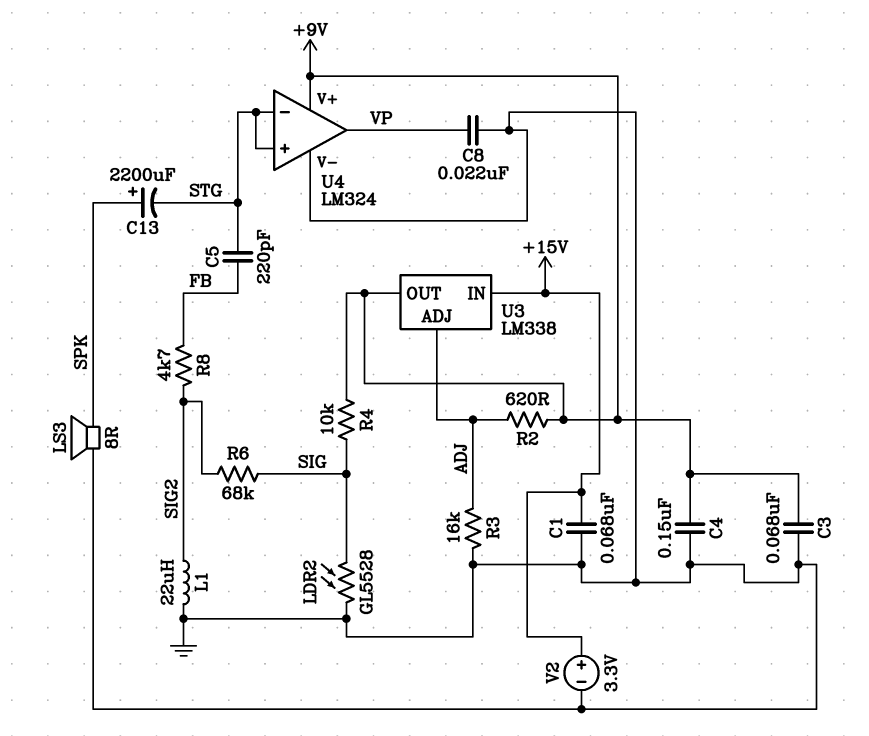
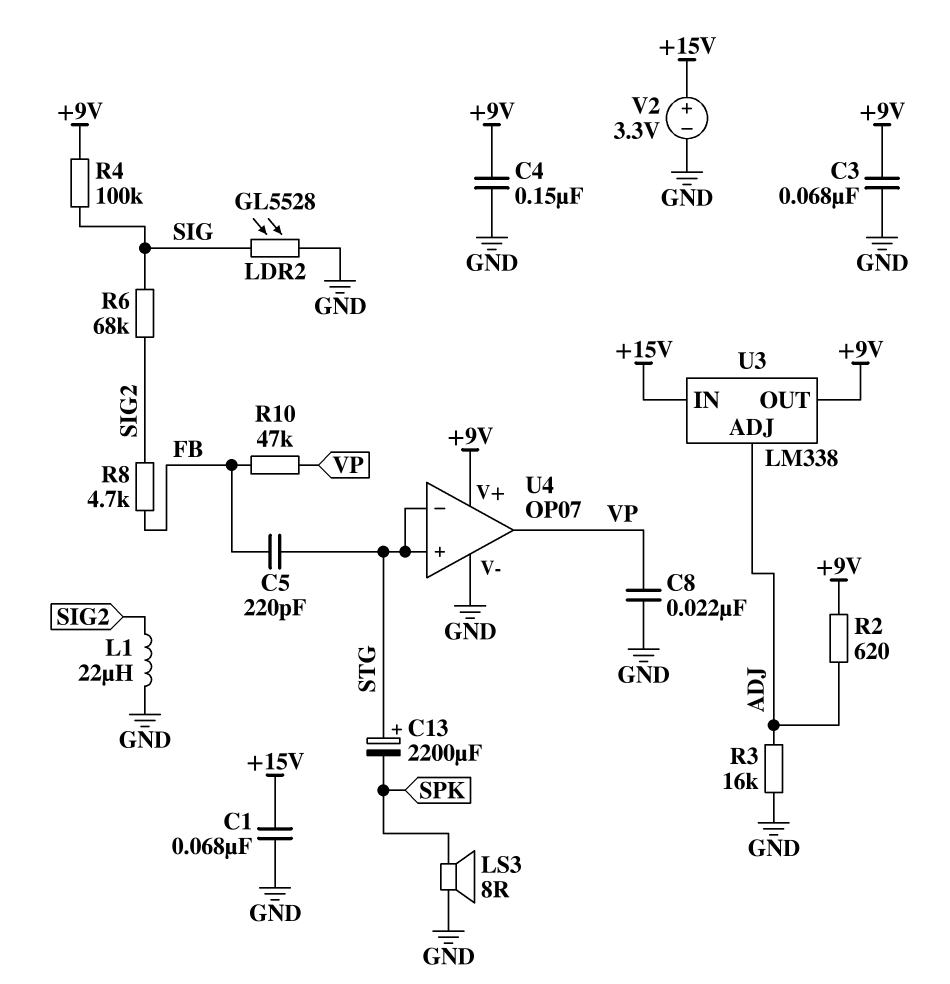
C13: 2200uF (plus SPK, minus STG) -> 2200uF (plus STG, minus SPK)
R4: 10k (+9V, SIG) -> 100k (+9V, SIG)
R10: none -> 47k (FB, VP)
U4: LM324 -> OP07

